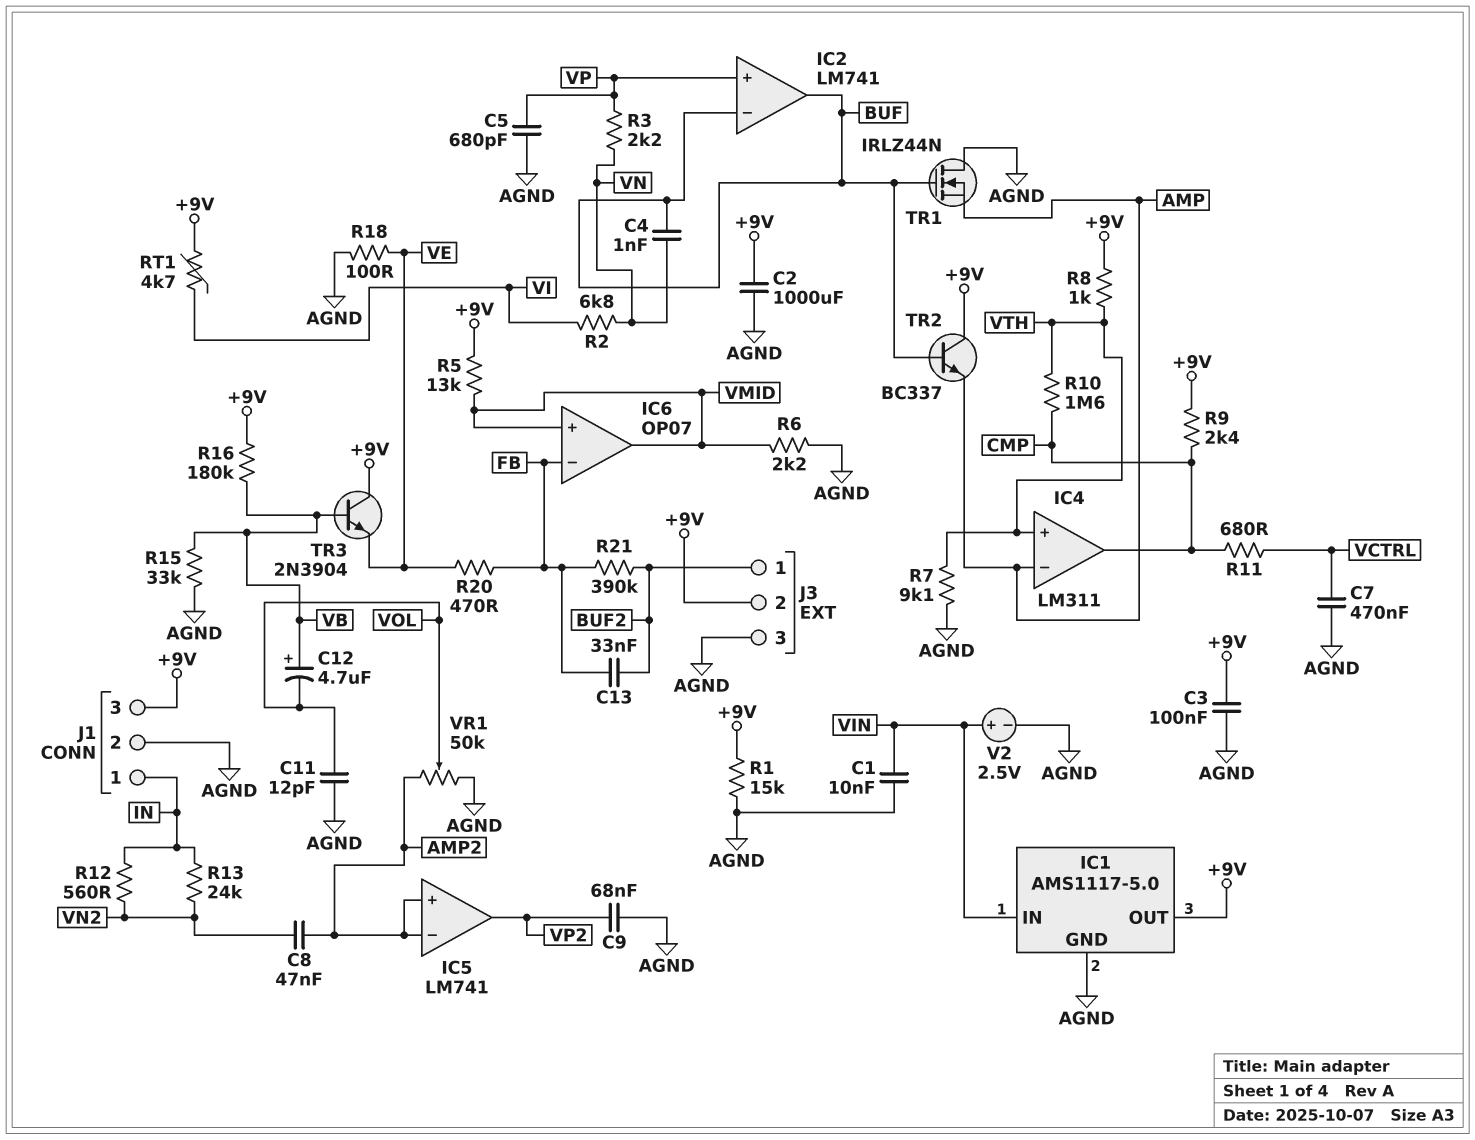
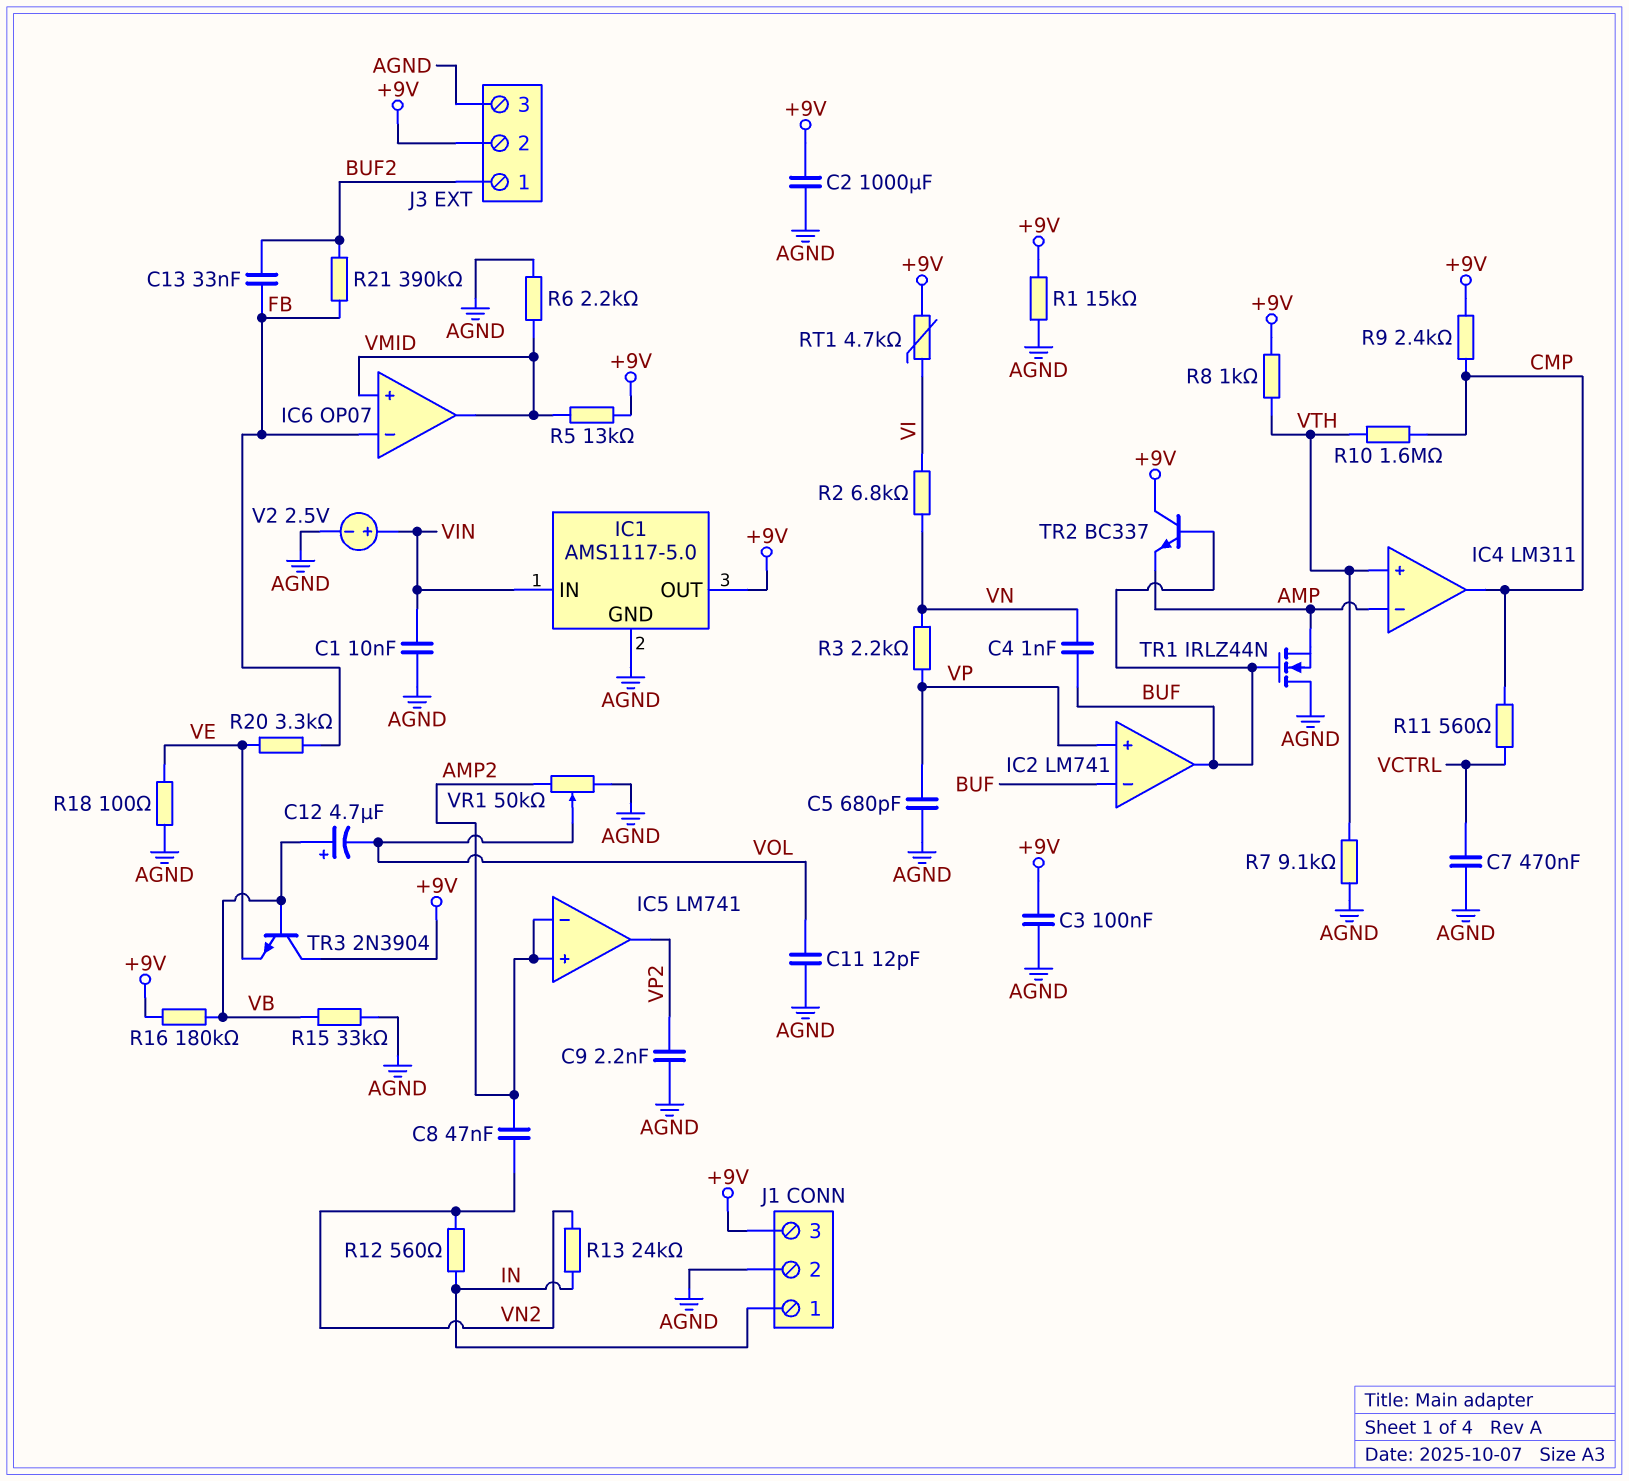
C9: 68nF (AGND, VP2) -> 2.2nF (AGND, VP2)
R11: 680 (CMP, VCTRL) -> 560 (CMP, VCTRL)
R20: 470 (FB, VE) -> 3.3k (FB, VE)

